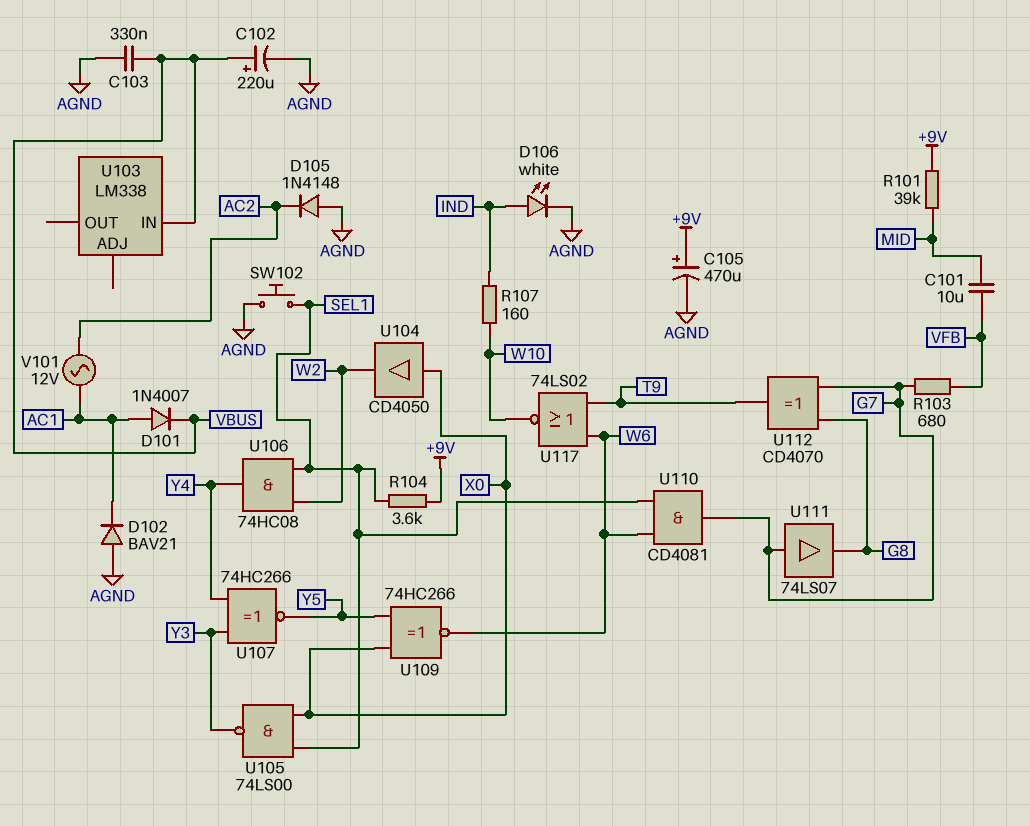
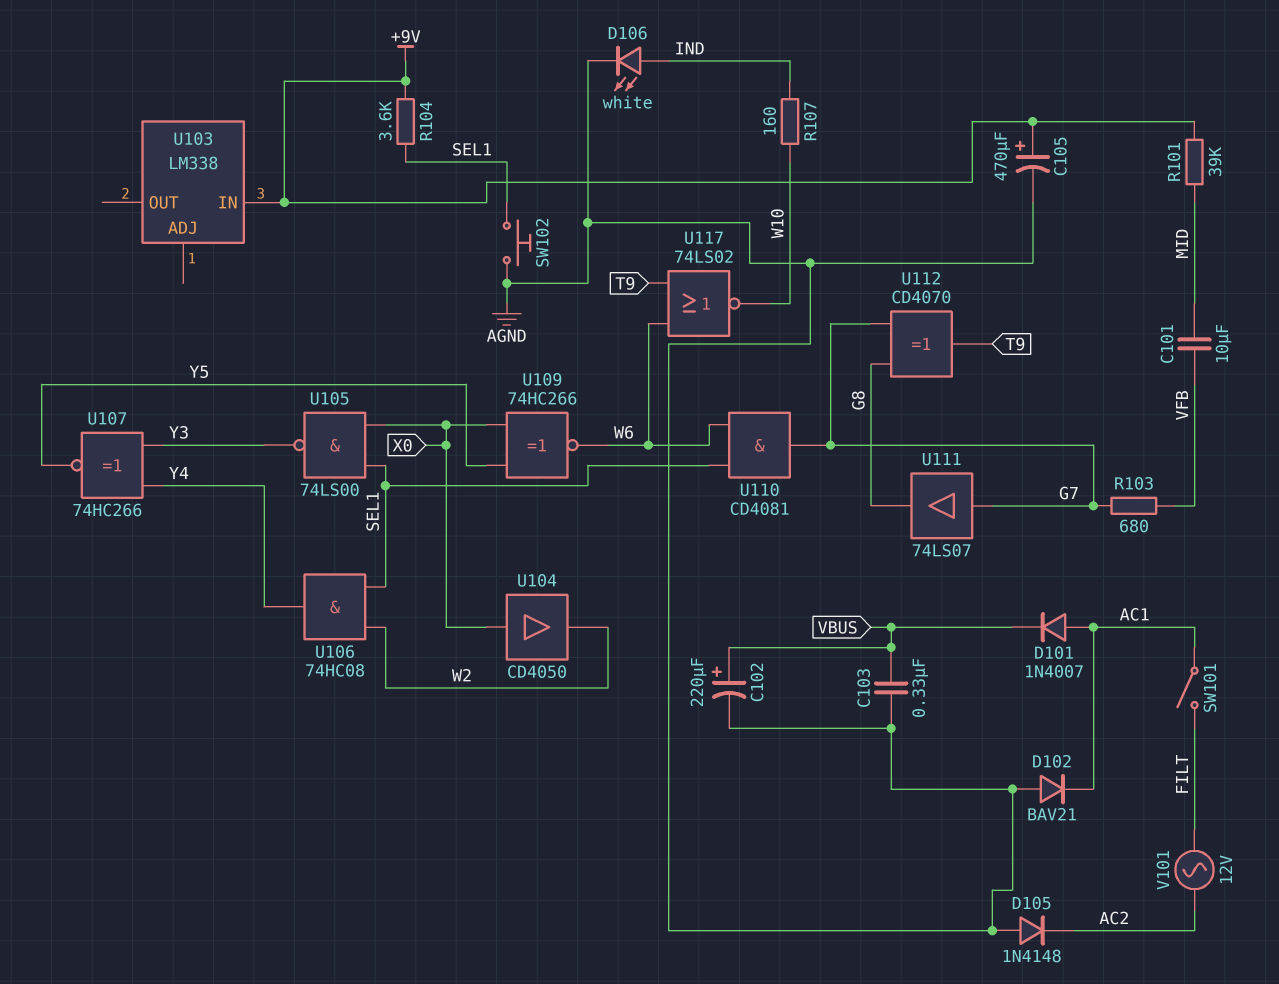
SW101: none -> switch (AC1, FILT)
U103 pin IN: VBUS -> +9V
V101: AC 12V (AC1, AC2) -> AC 12V (AC2, FILT)

